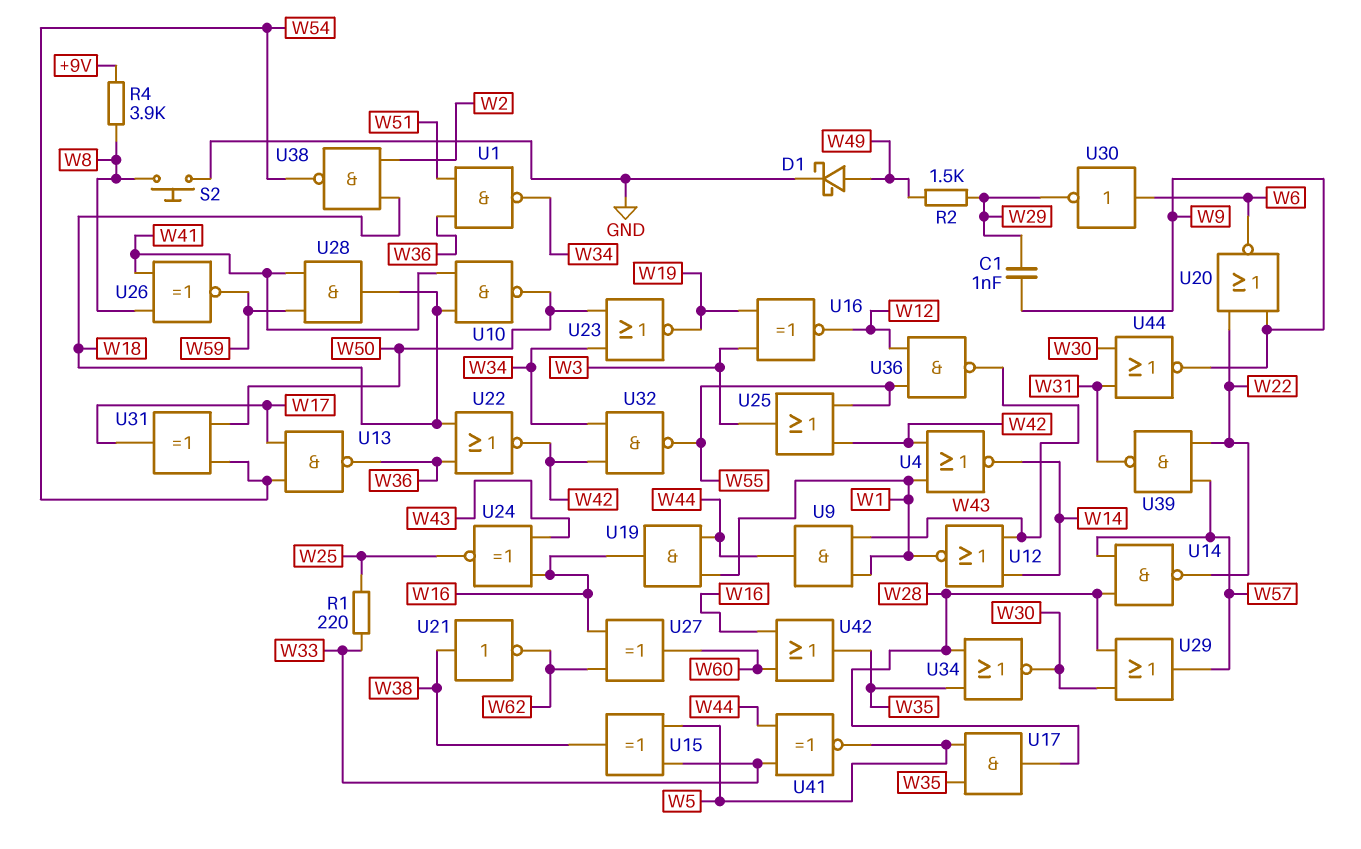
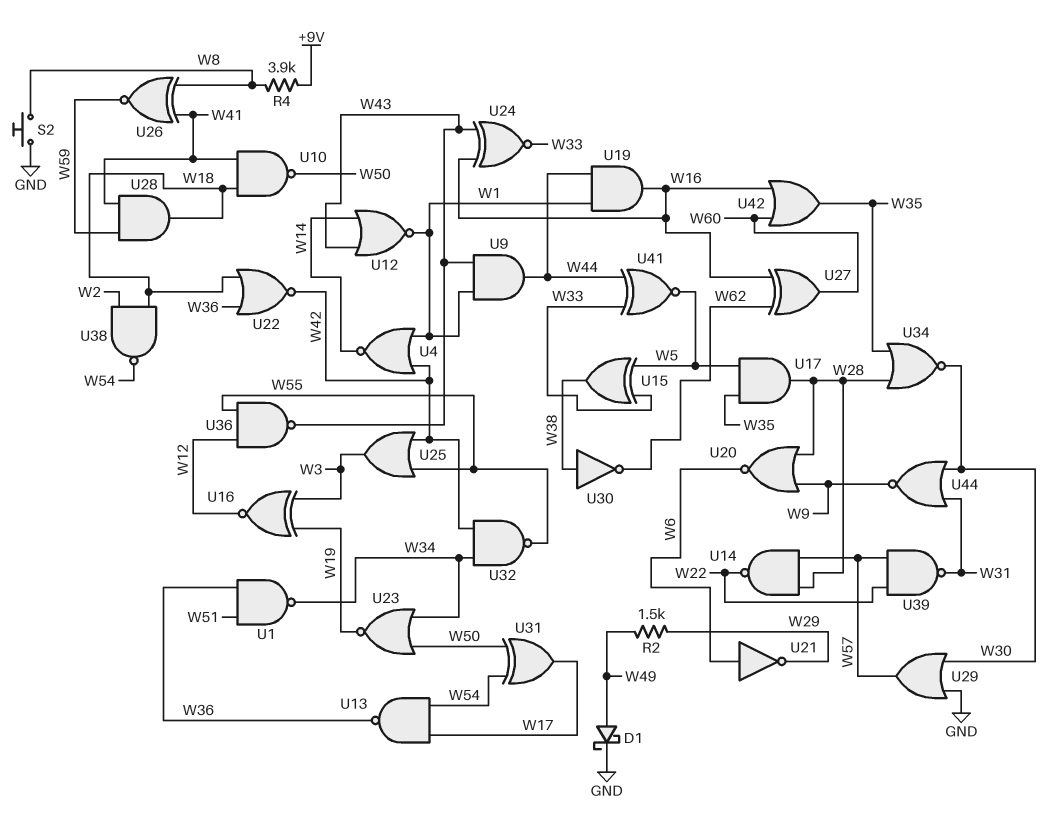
C1: 1nF (W9, W29) -> none
R1: 220 (W25, W33) -> none
U20: NOR (in W9, in W22, out W6) -> NOR (in W9, in W28, out W6)
U21: NOT (in W38, out W62) -> NOT (in W6, out W29)
U24: XNOR (in W16, in W43, out W25) -> XNOR (in W16, in W43, out W33)
U29: OR (in W28, in W30, out W57) -> OR (in GND, in W30, out W57)
U30: NOT (in W6, out W29) -> NOT (in W38, out W62)

